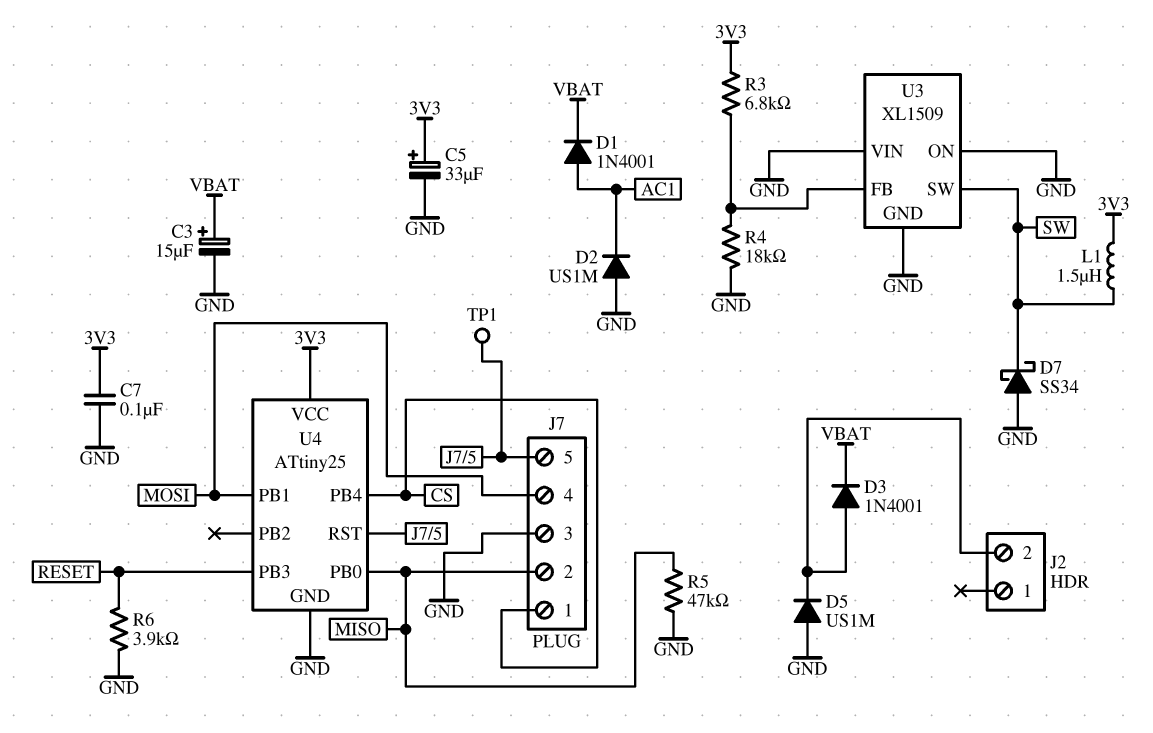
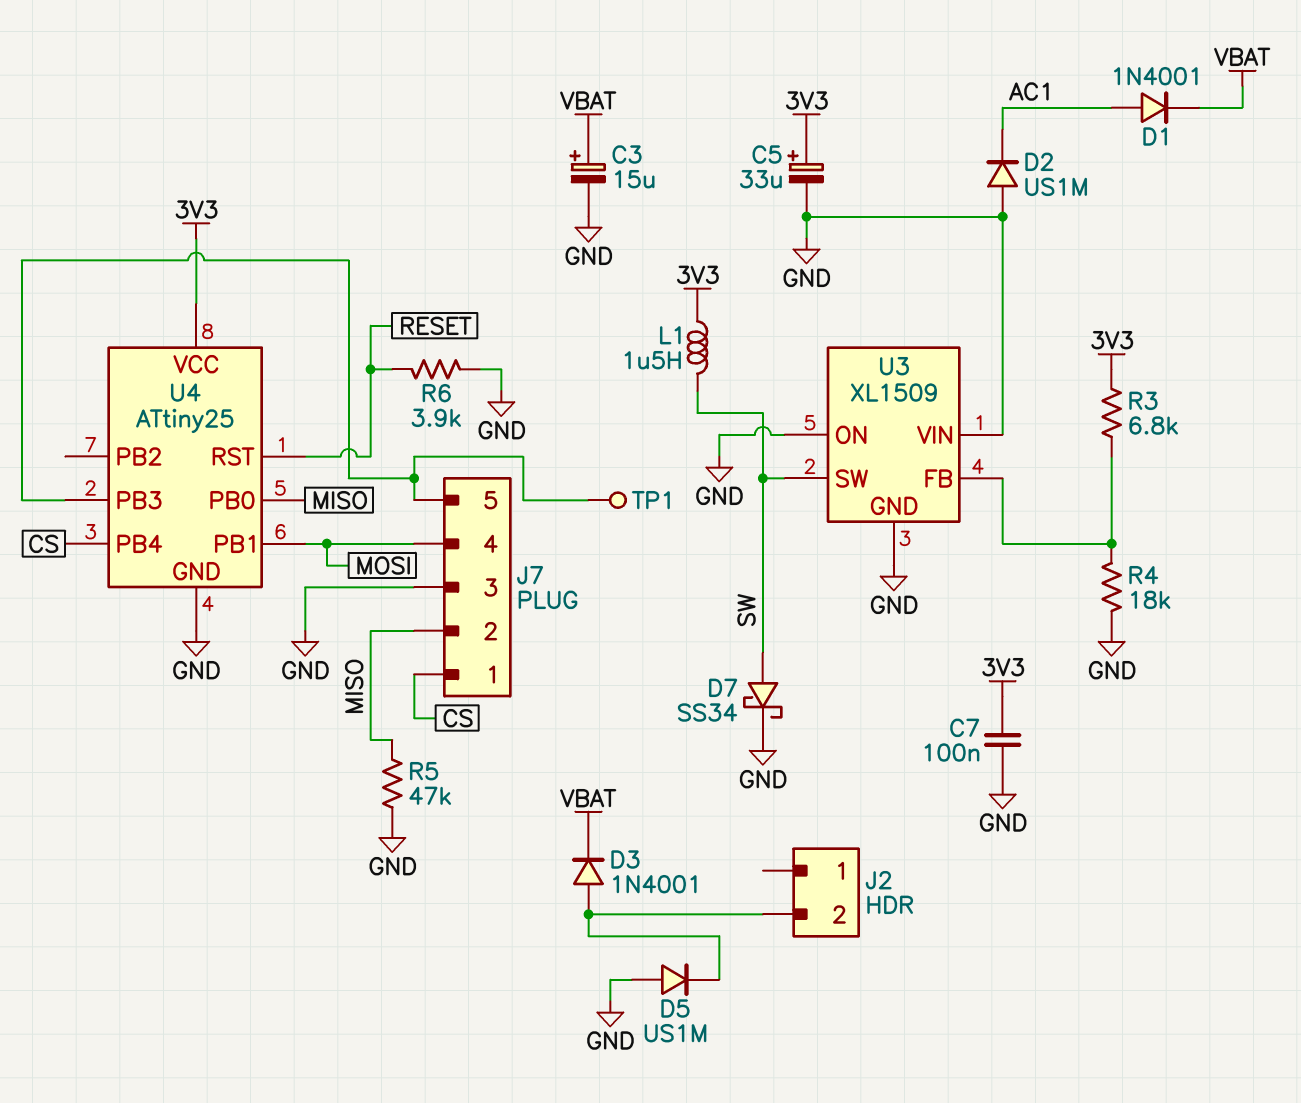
D7: schottky SS34 (A GND, K SW) -> schottky SS34 (A SW, K GND)
U4 pin PB3: RESET -> J7/5
U4 pin RST: J7/5 -> RESET

